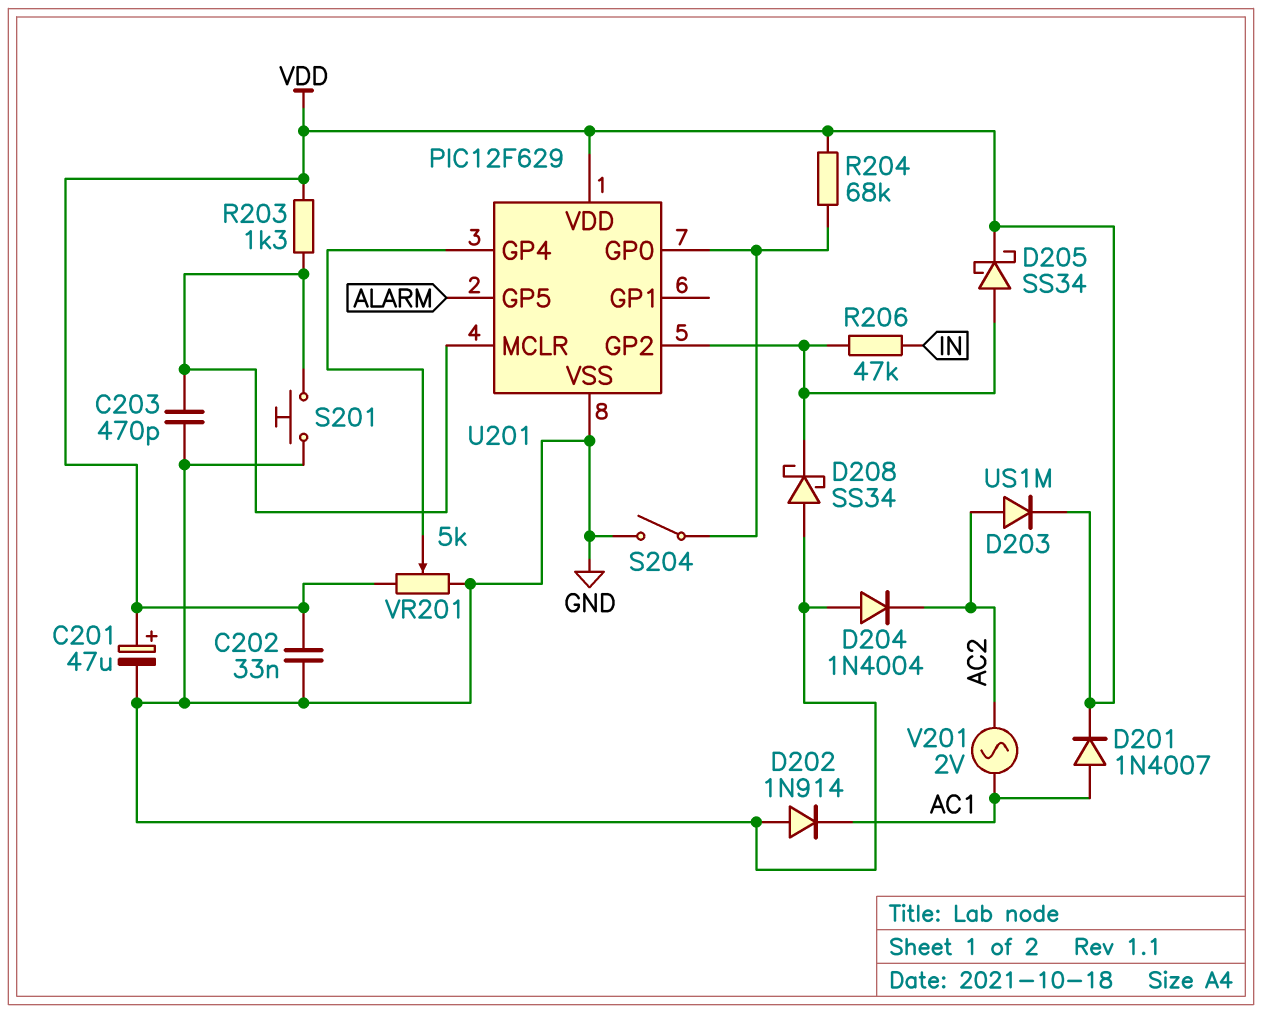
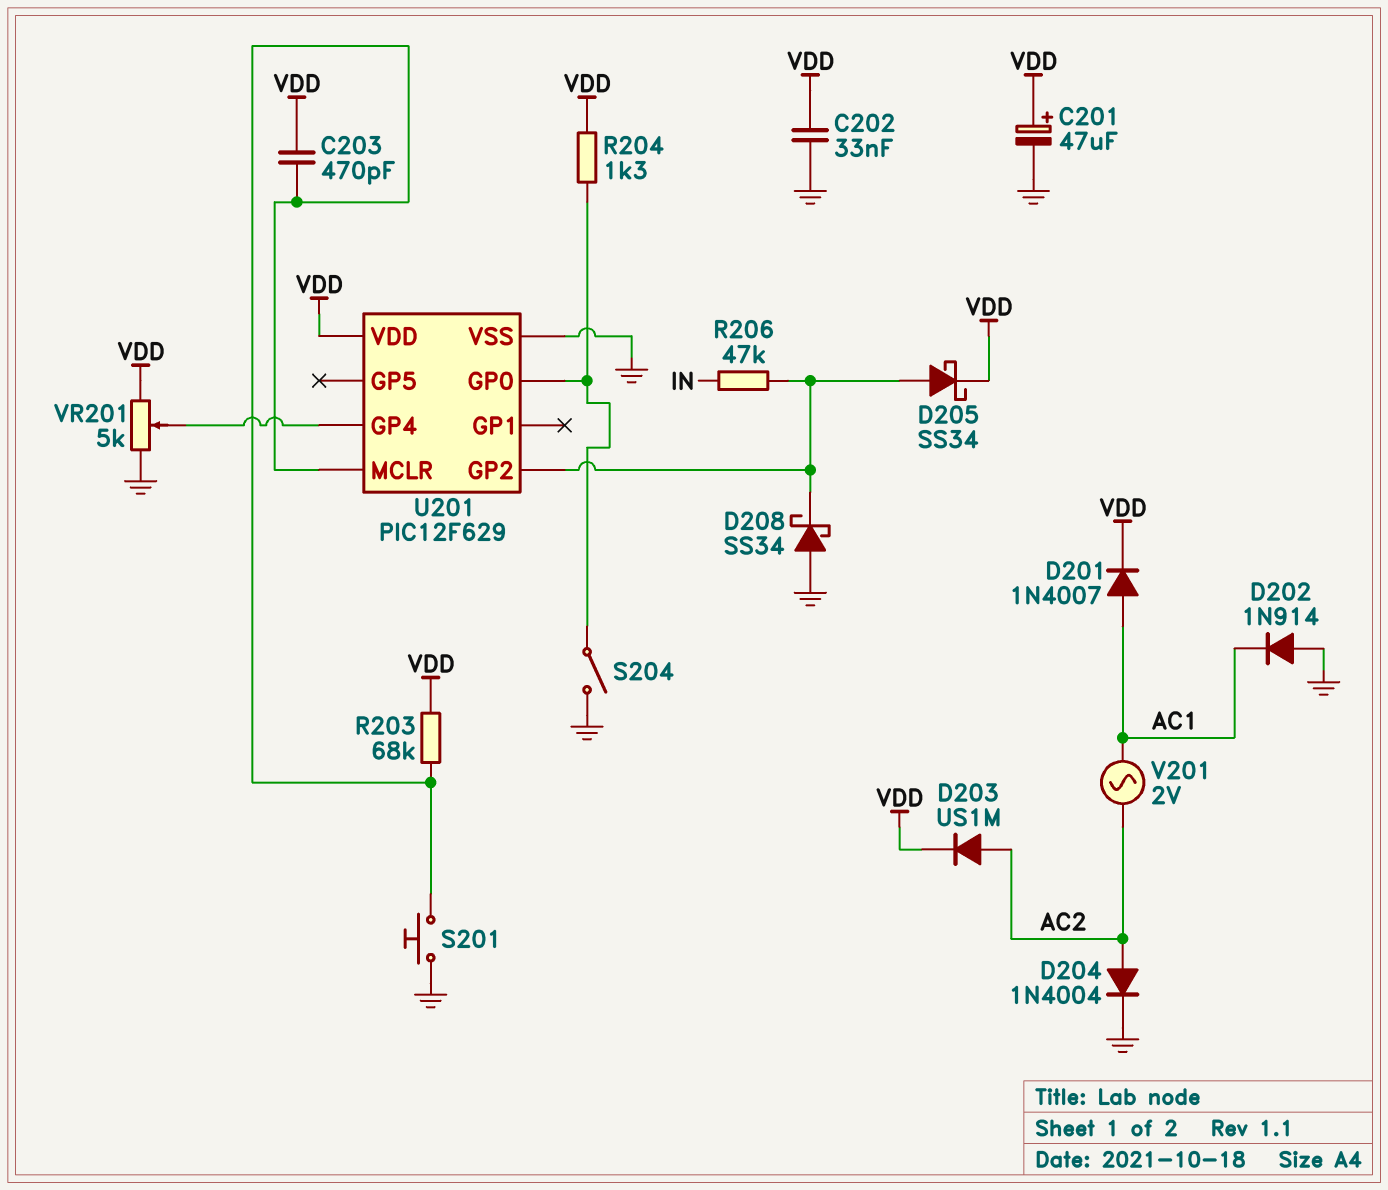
C203: 470pF (GND, U201/MCLR) -> 470pF (U201/MCLR, VDD)
D204: diode 1N4004 (A GND, K AC2) -> diode 1N4004 (A AC2, K GND)
R203: 1.3k (U201/MCLR, VDD) -> 68k (U201/MCLR, VDD)
R204: 68k (U201/GP0, VDD) -> 1.3k (U201/GP0, VDD)
U201 pin GP5: ALARM -> none

